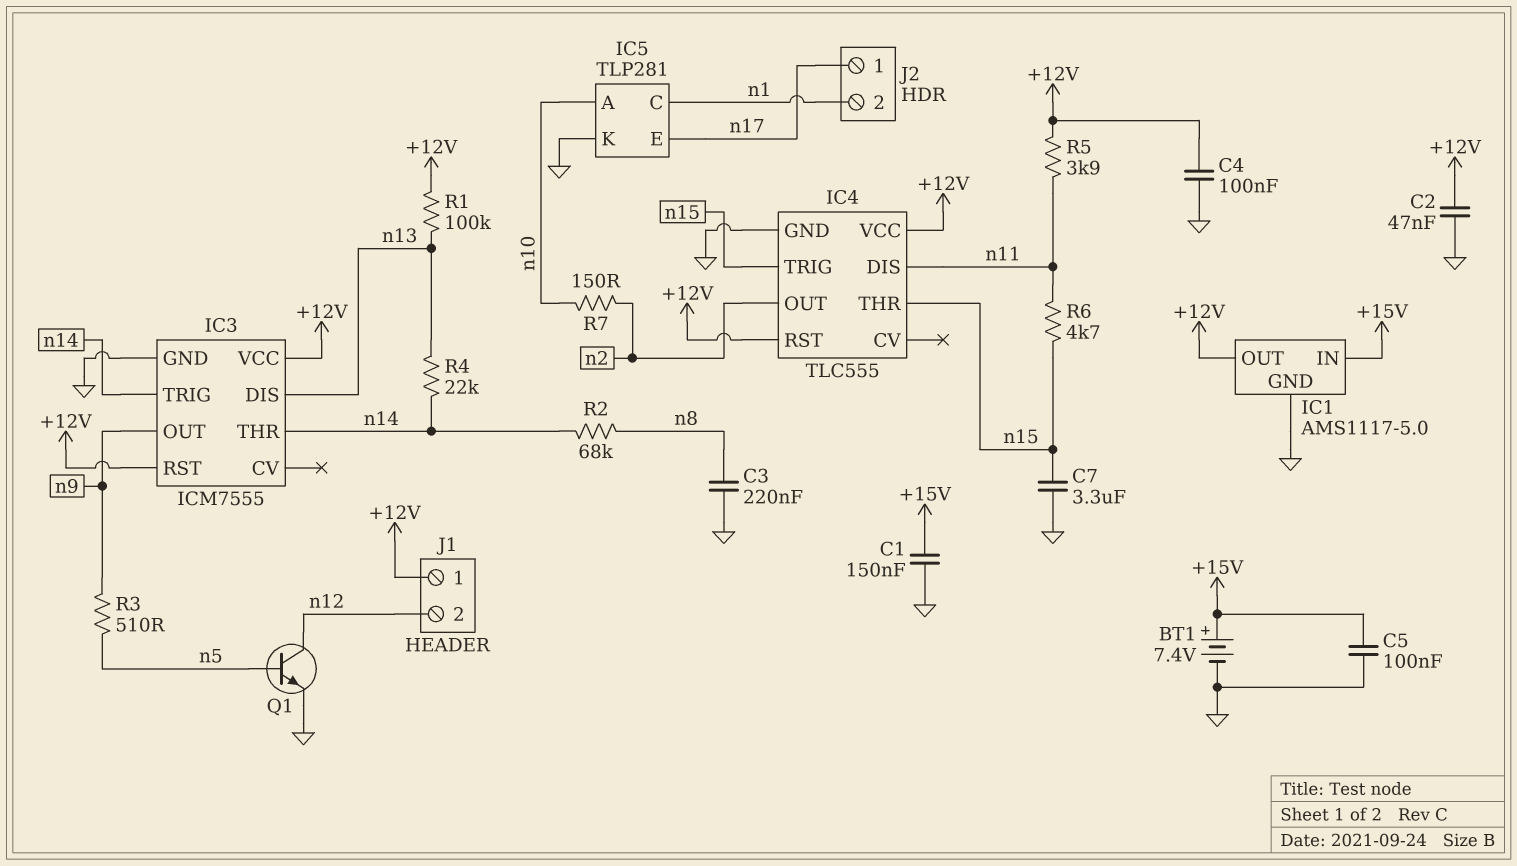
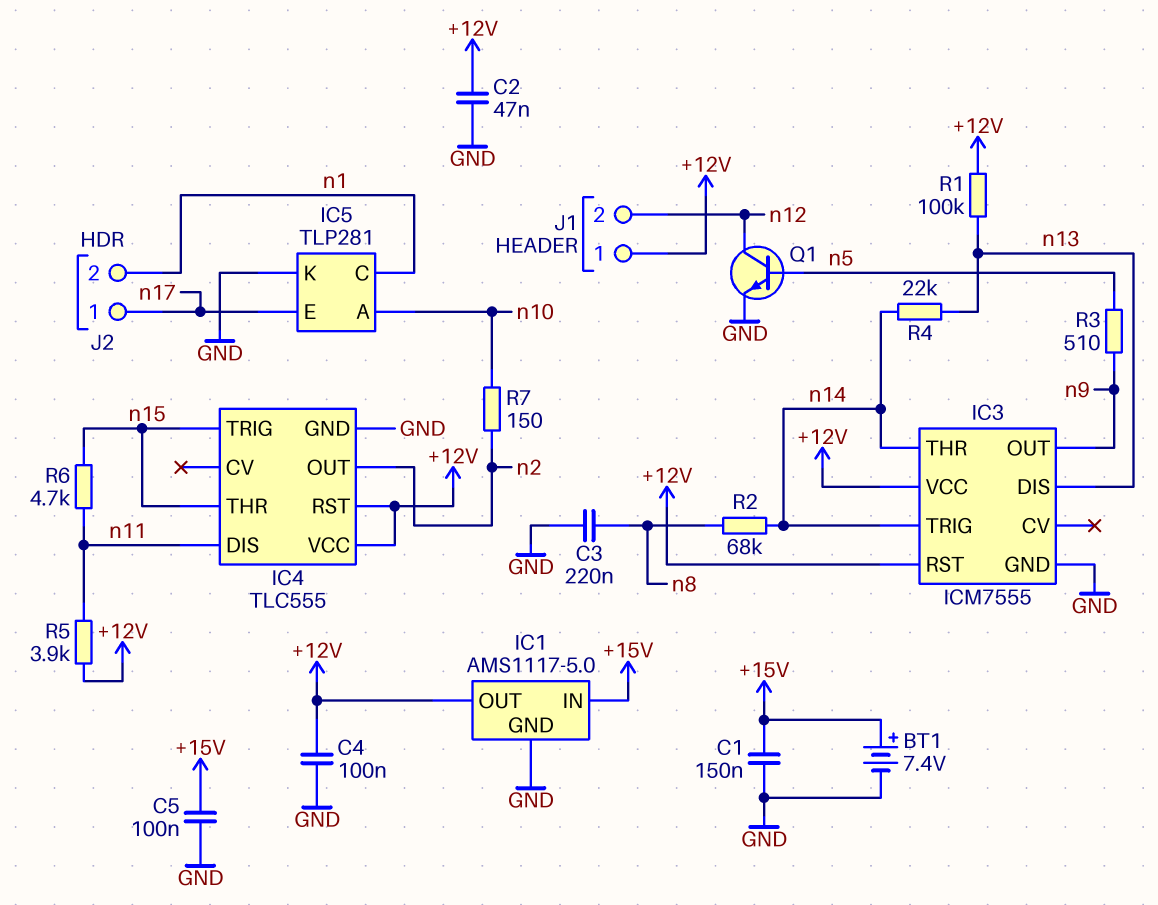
C7: 3.3uF (GND, n15) -> none

